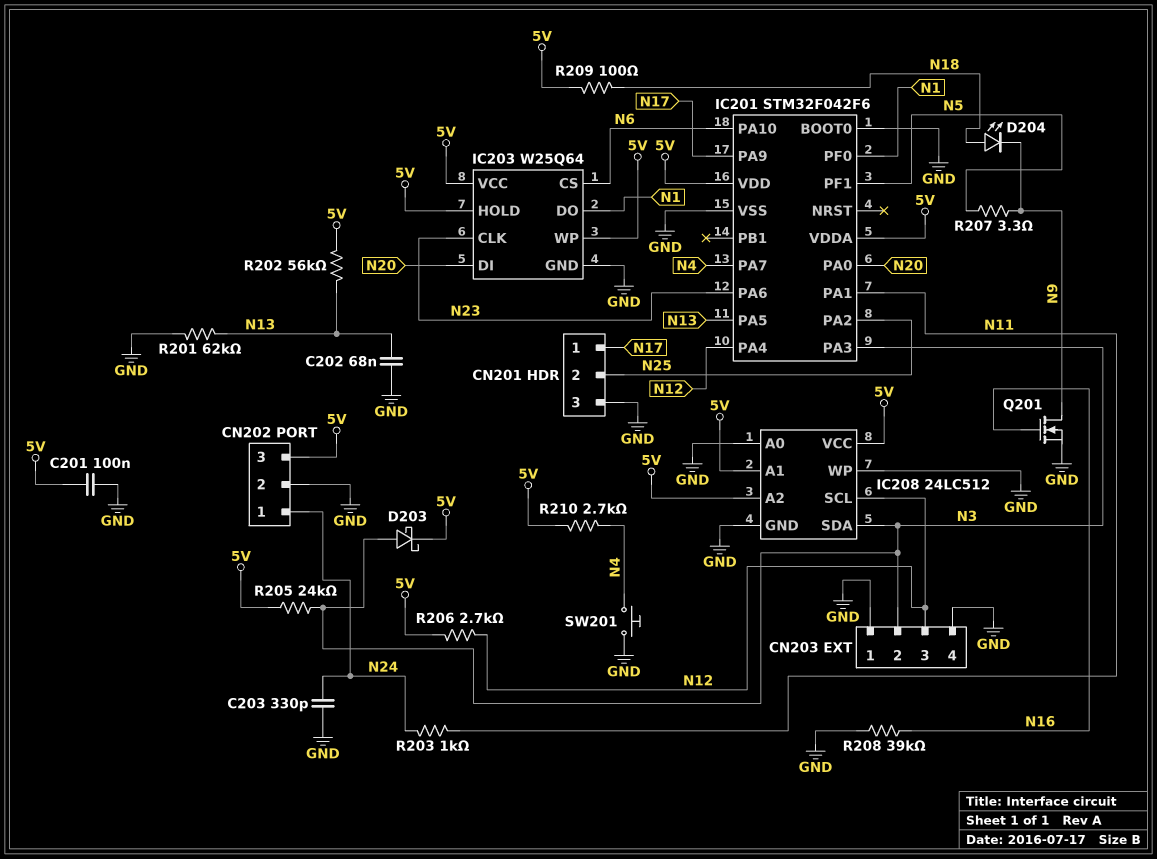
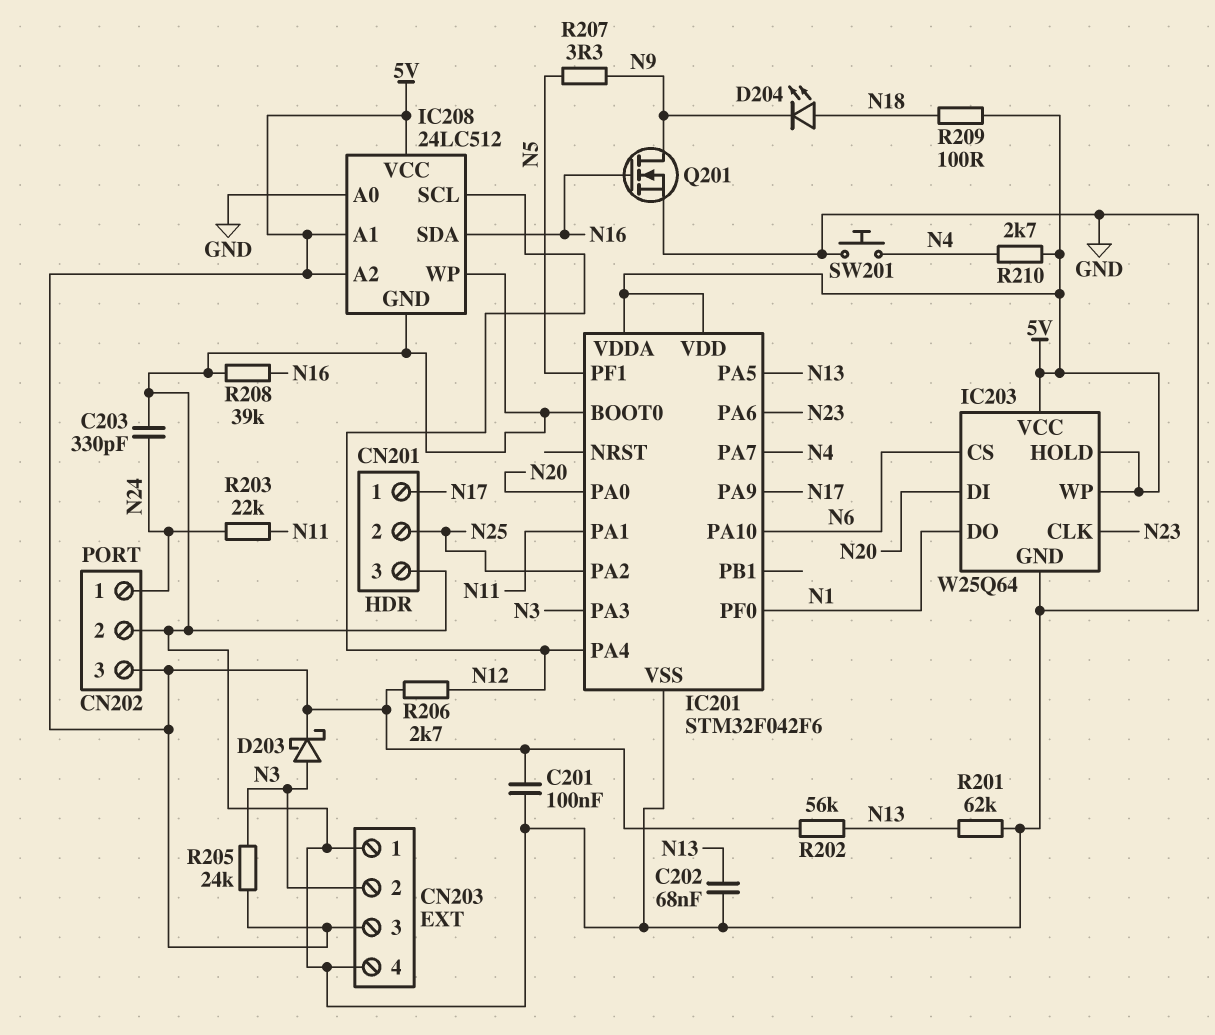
CN203 pin 3: N12 -> 5V
IC208 pin SDA: N3 -> N16
R203: 1k (N11, N24) -> 22k (N11, N24)

